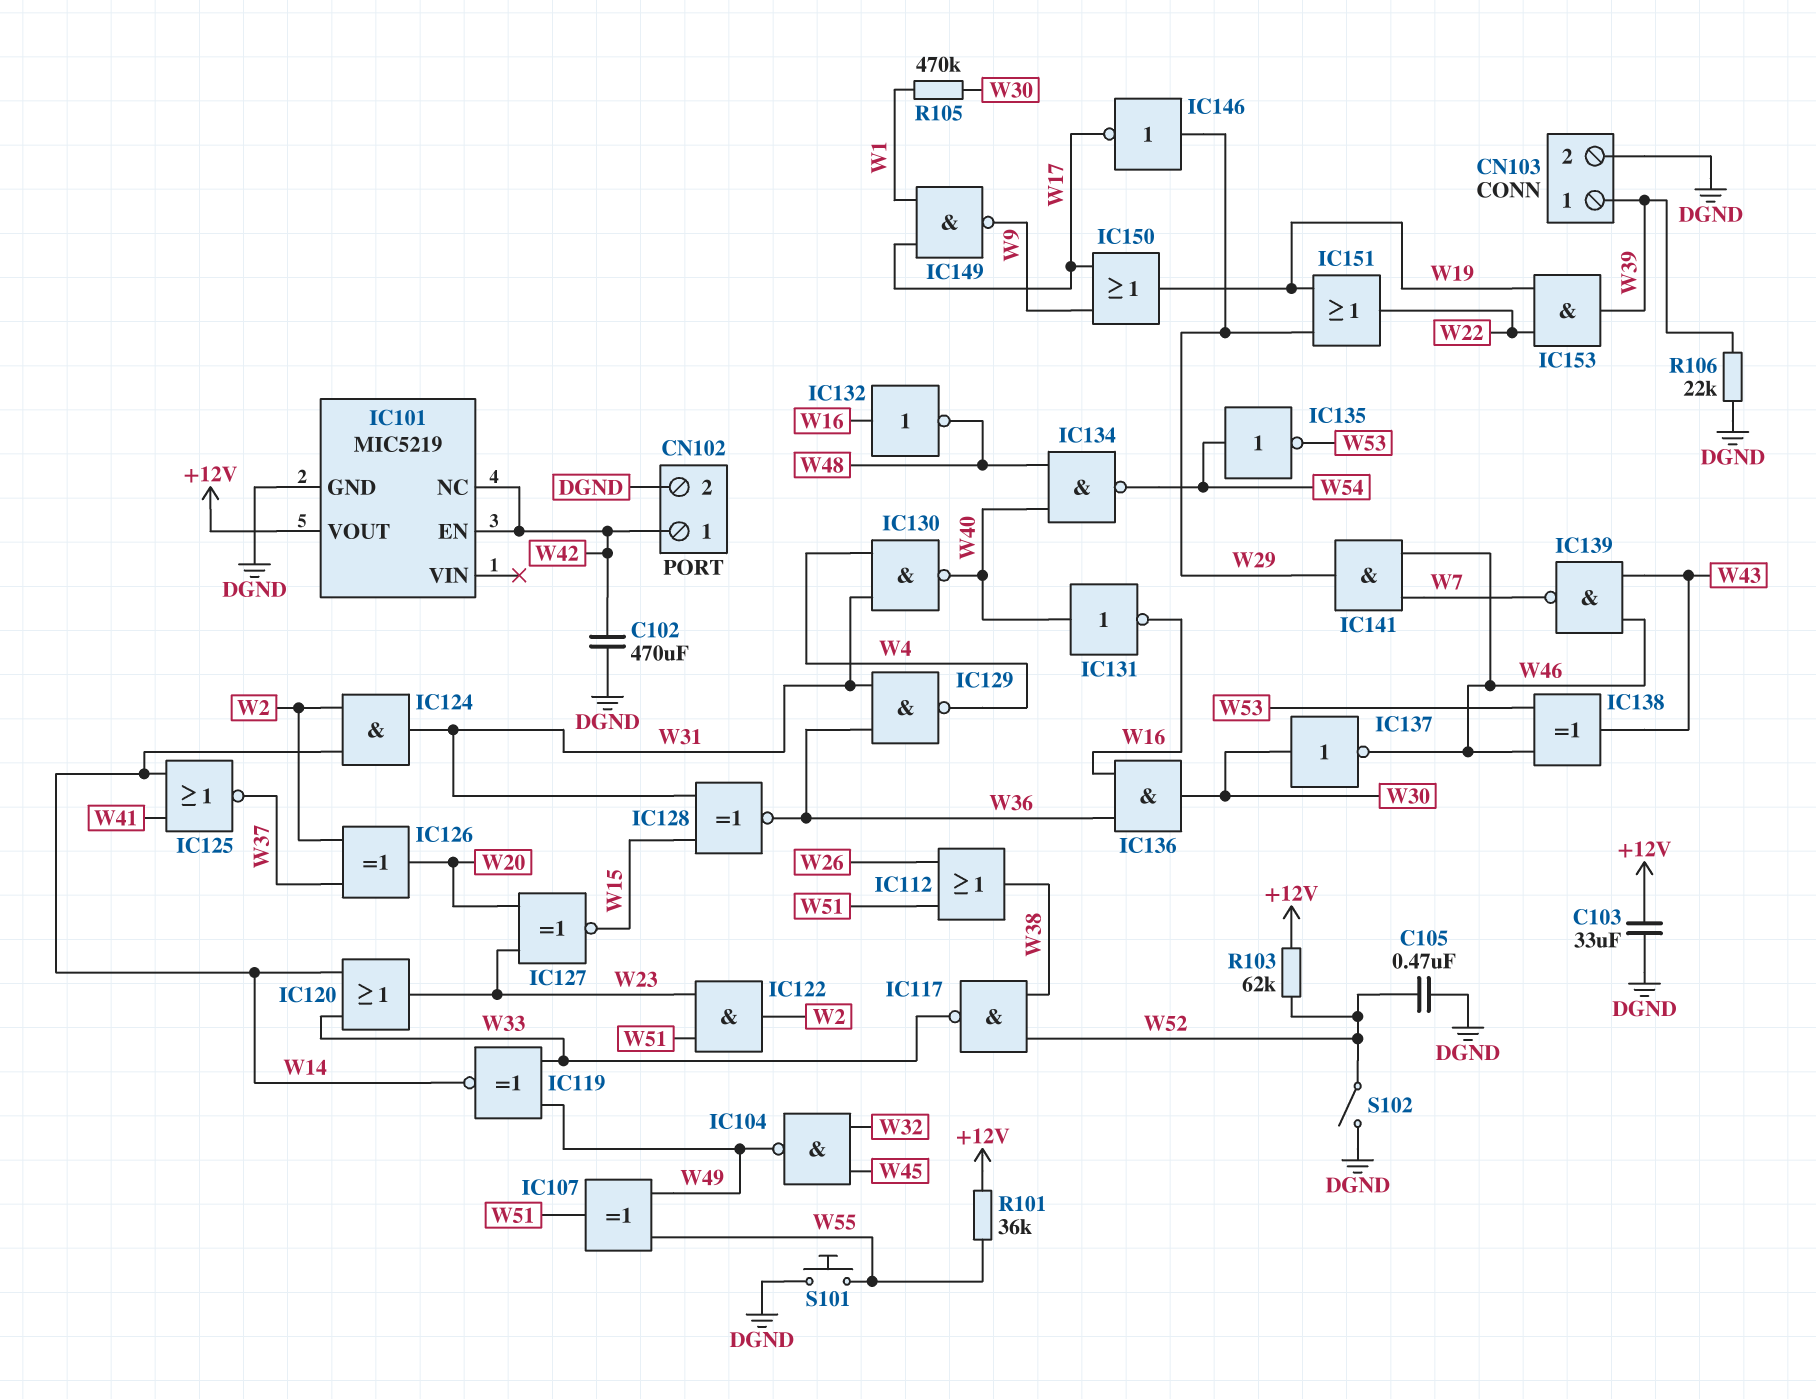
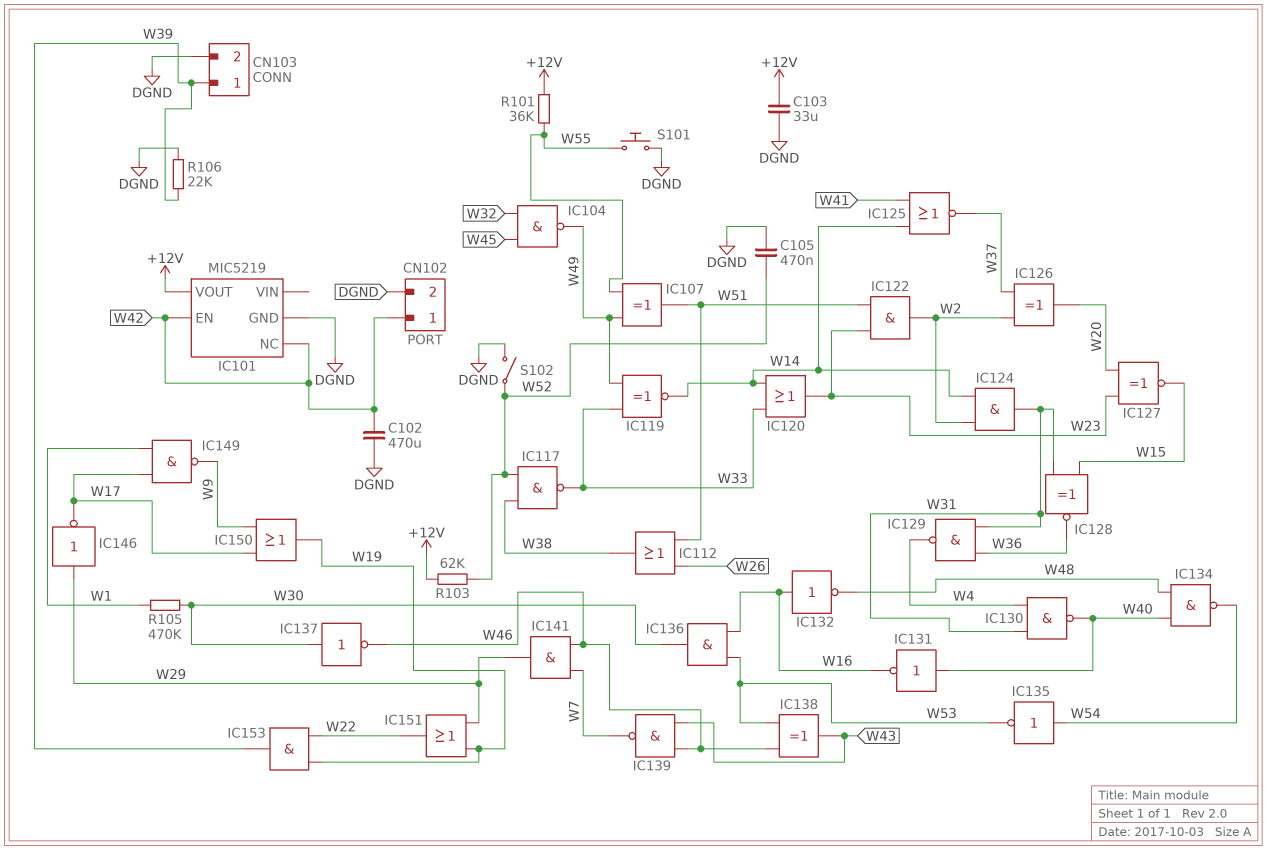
IC136: AND (in W16, in W36, out W30) -> AND (in W16, in W53, out W30)

